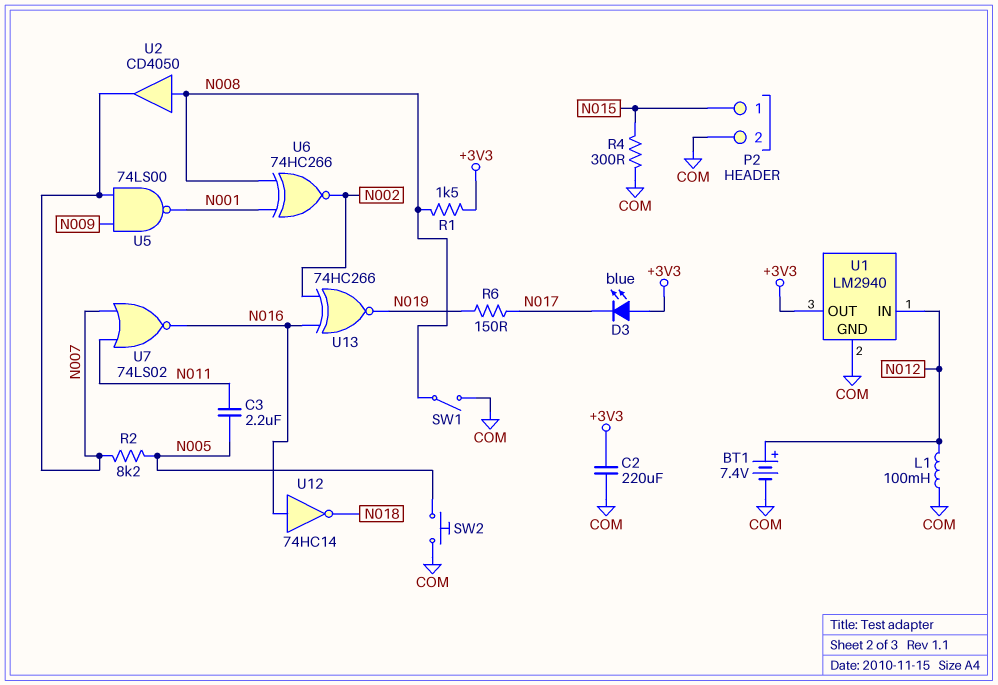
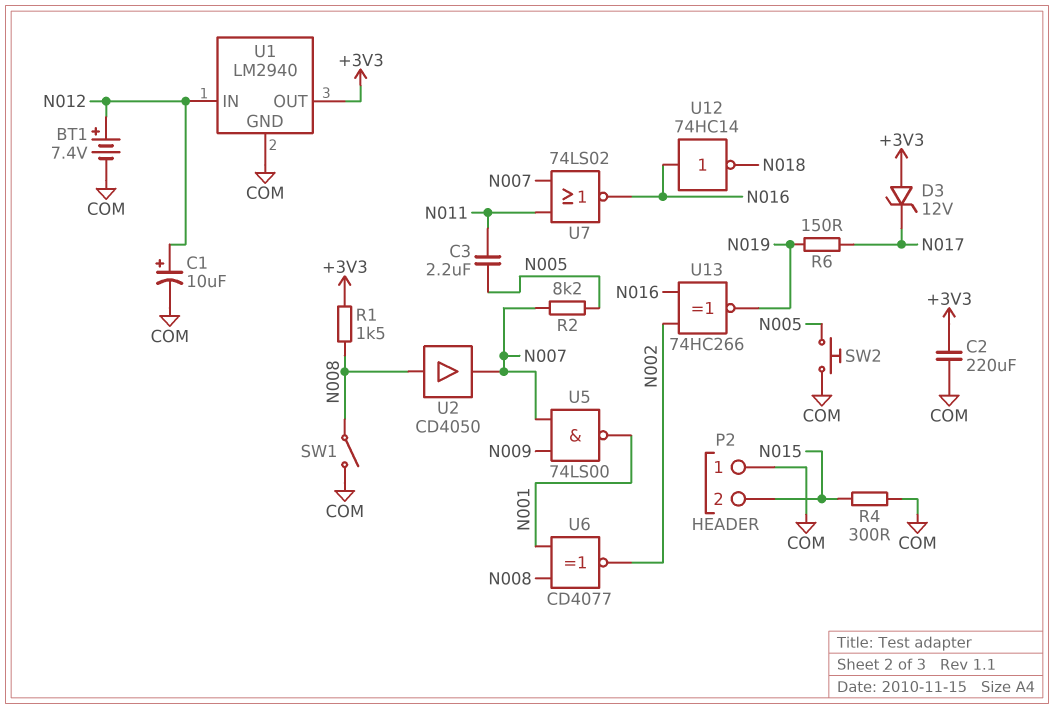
C1: none -> 10uF (plus N012, minus COM)
D3: LED blue (A +3V3, K N017) -> zener 12V (A +3V3, K N017)
L1: 100mH (COM, N012) -> none
P2 pin 1: N015 -> COM
P2 pin 2: COM -> N015
U6: XNOR 74HC266 (in N001, in N008, out N002) -> XNOR CD4077 (in N001, in N008, out N002)

